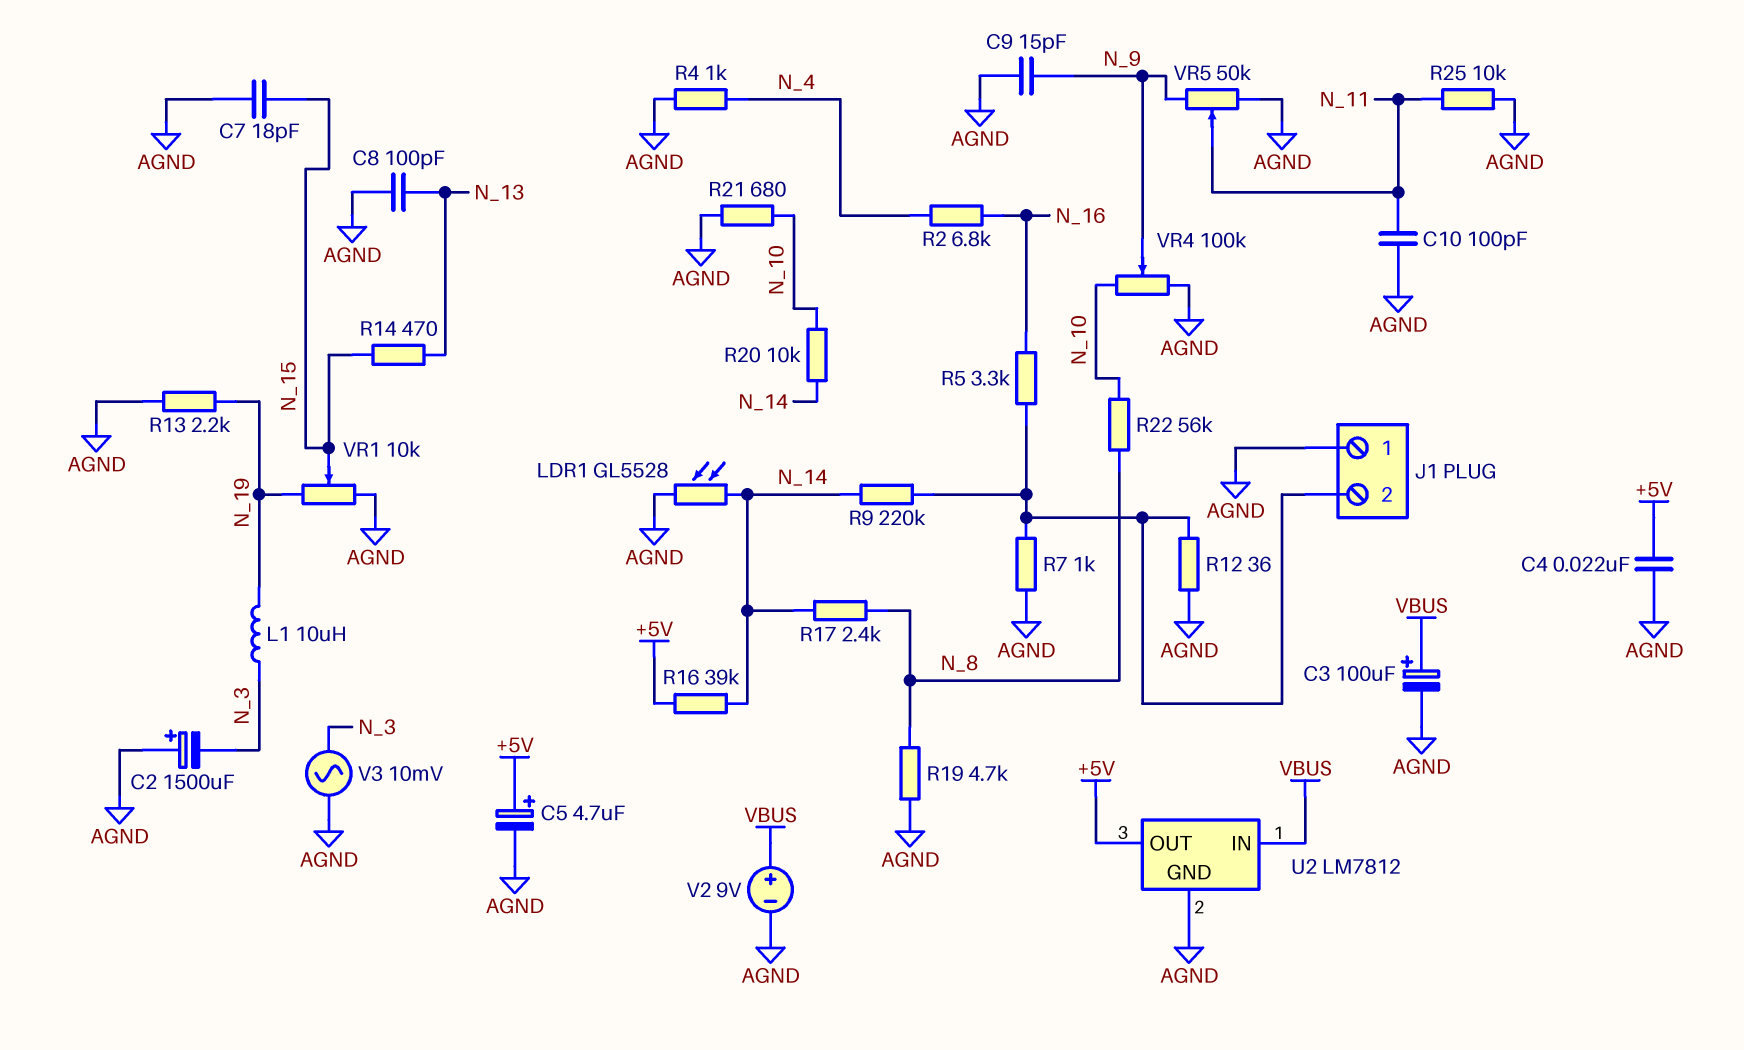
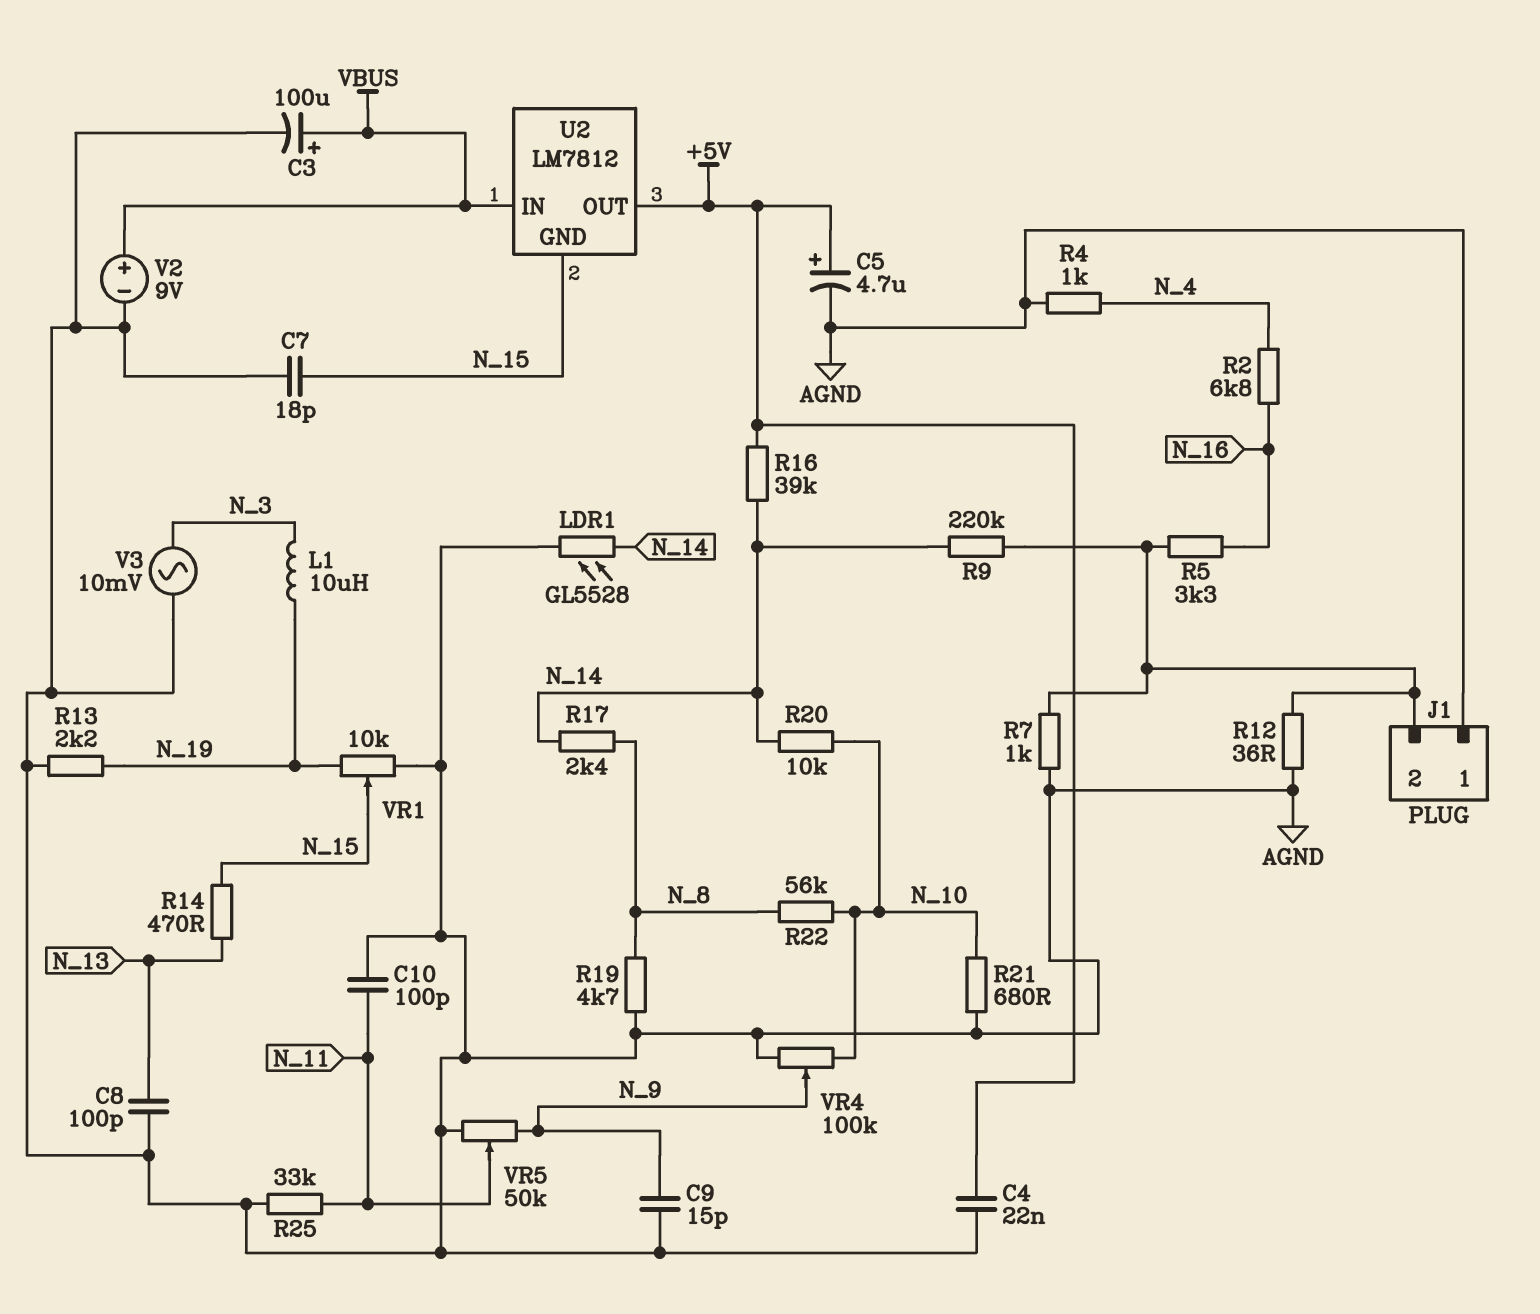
C2: 1500uF (plus AGND, minus N_3) -> none
R25: 10k (AGND, N_11) -> 33k (AGND, N_11)
U2 pin GND: AGND -> N_15

